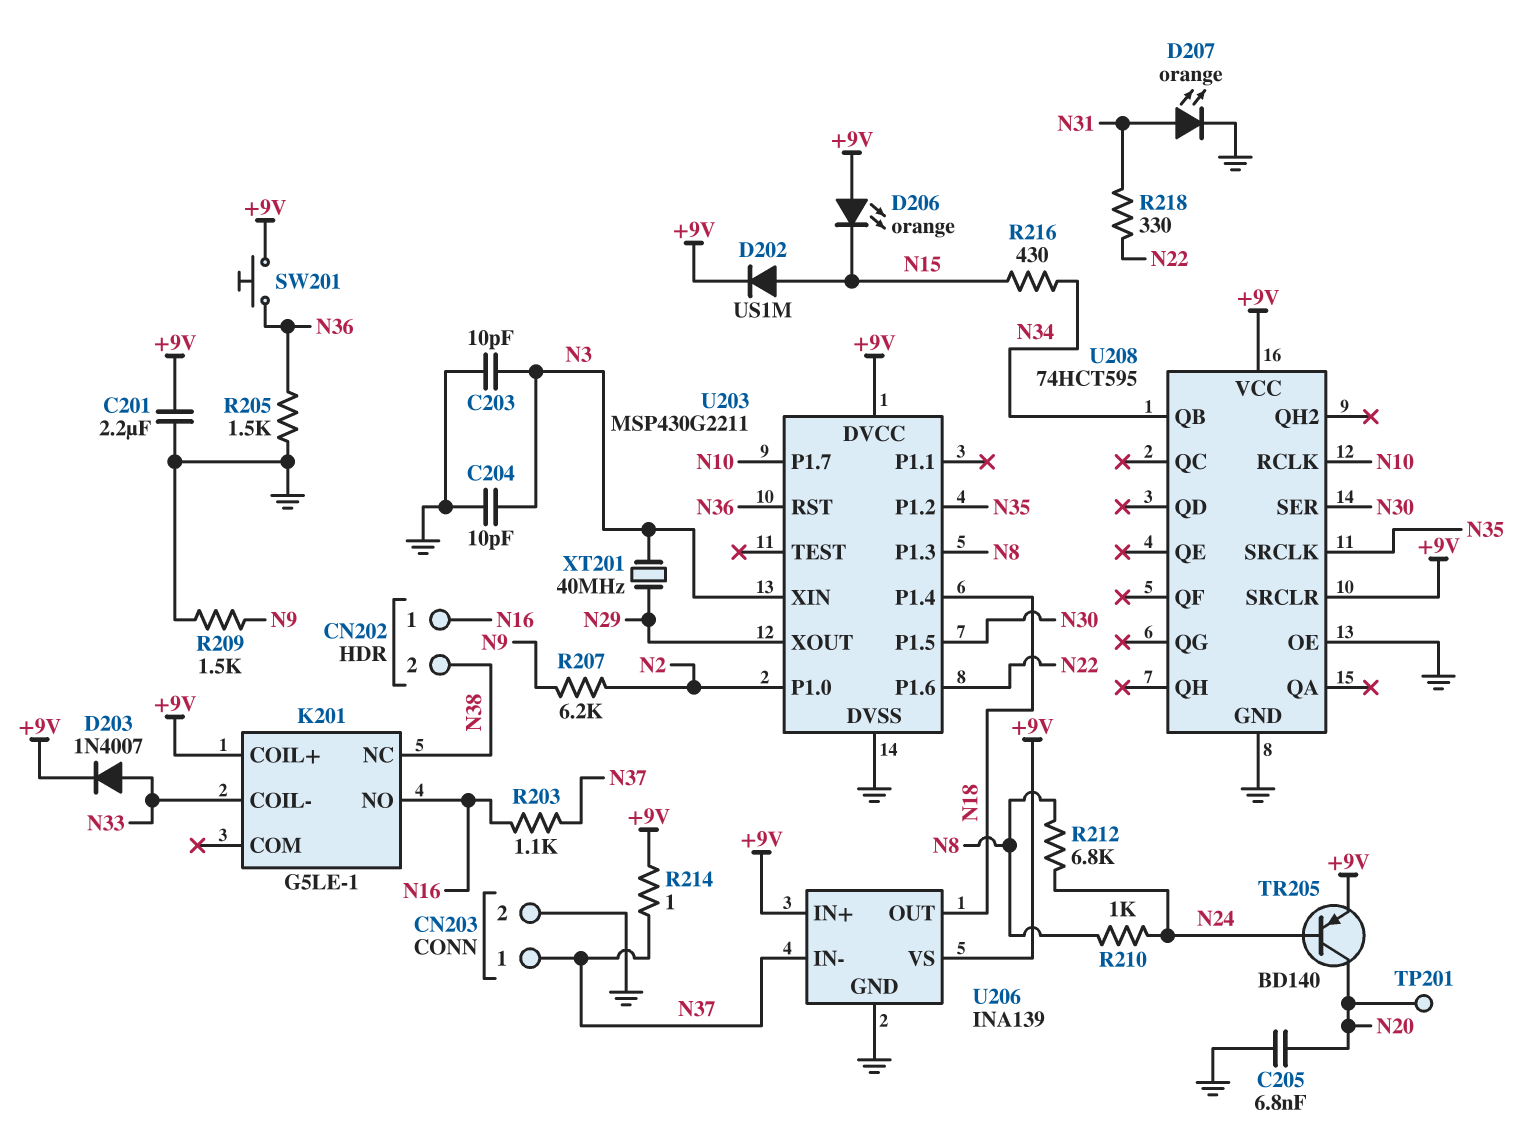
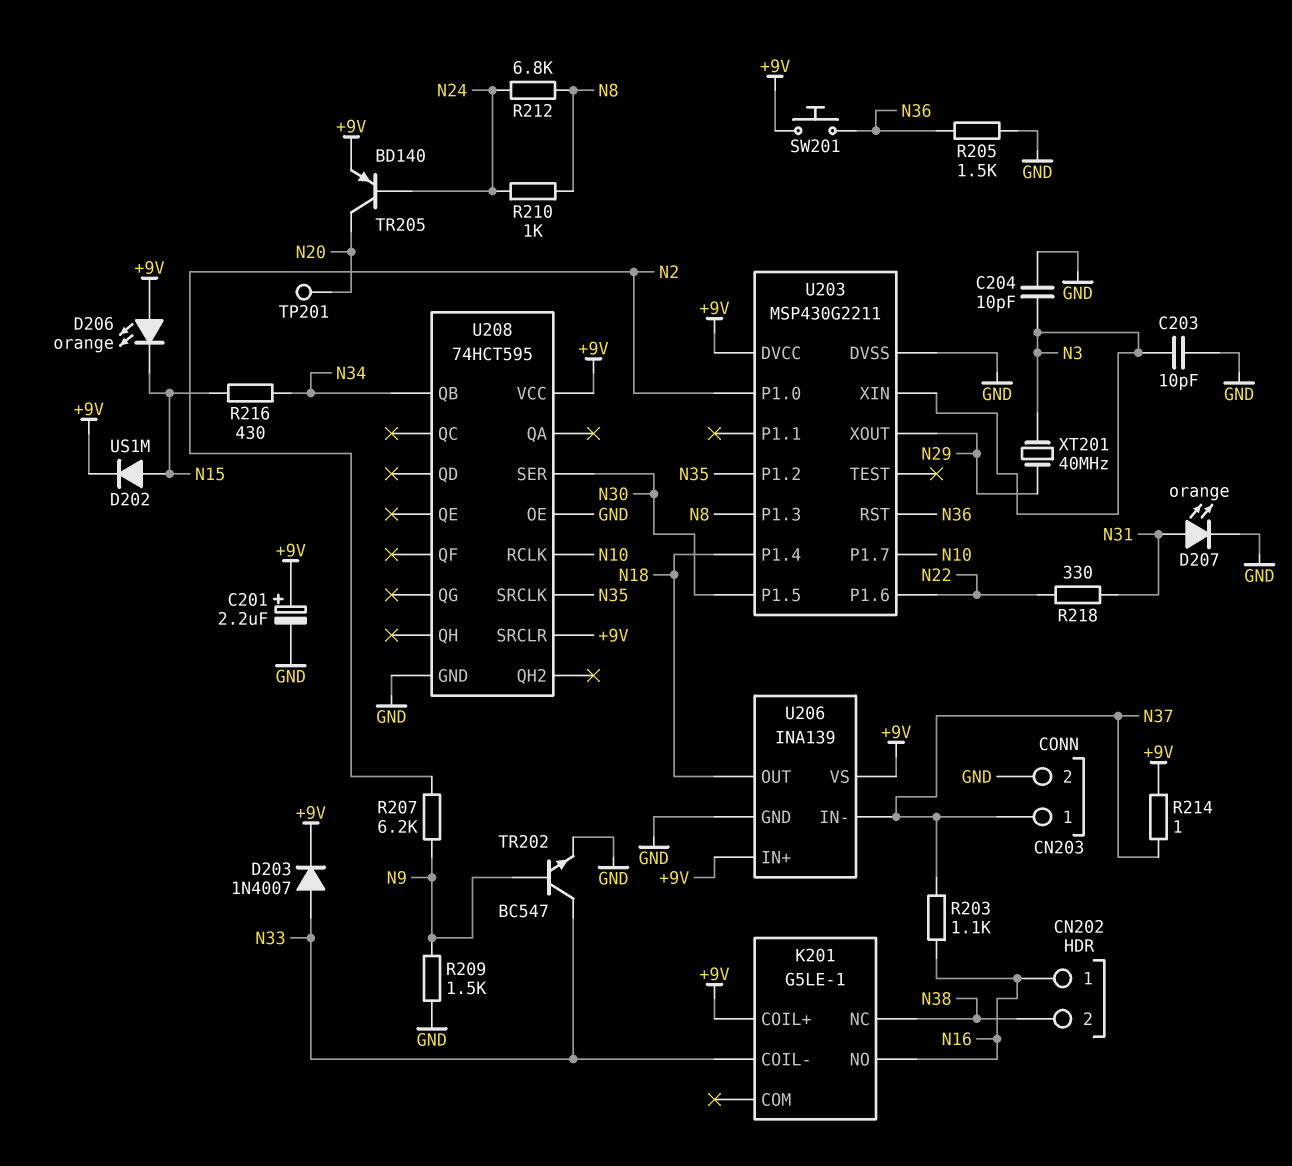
C201: 2.2uF (+9V, GND) -> 2.2uF (plus +9V, minus GND)
C205: 6.8nF (GND, N20) -> none
TR202: none -> NPN BC547 (B N9, C N33, E GND)

